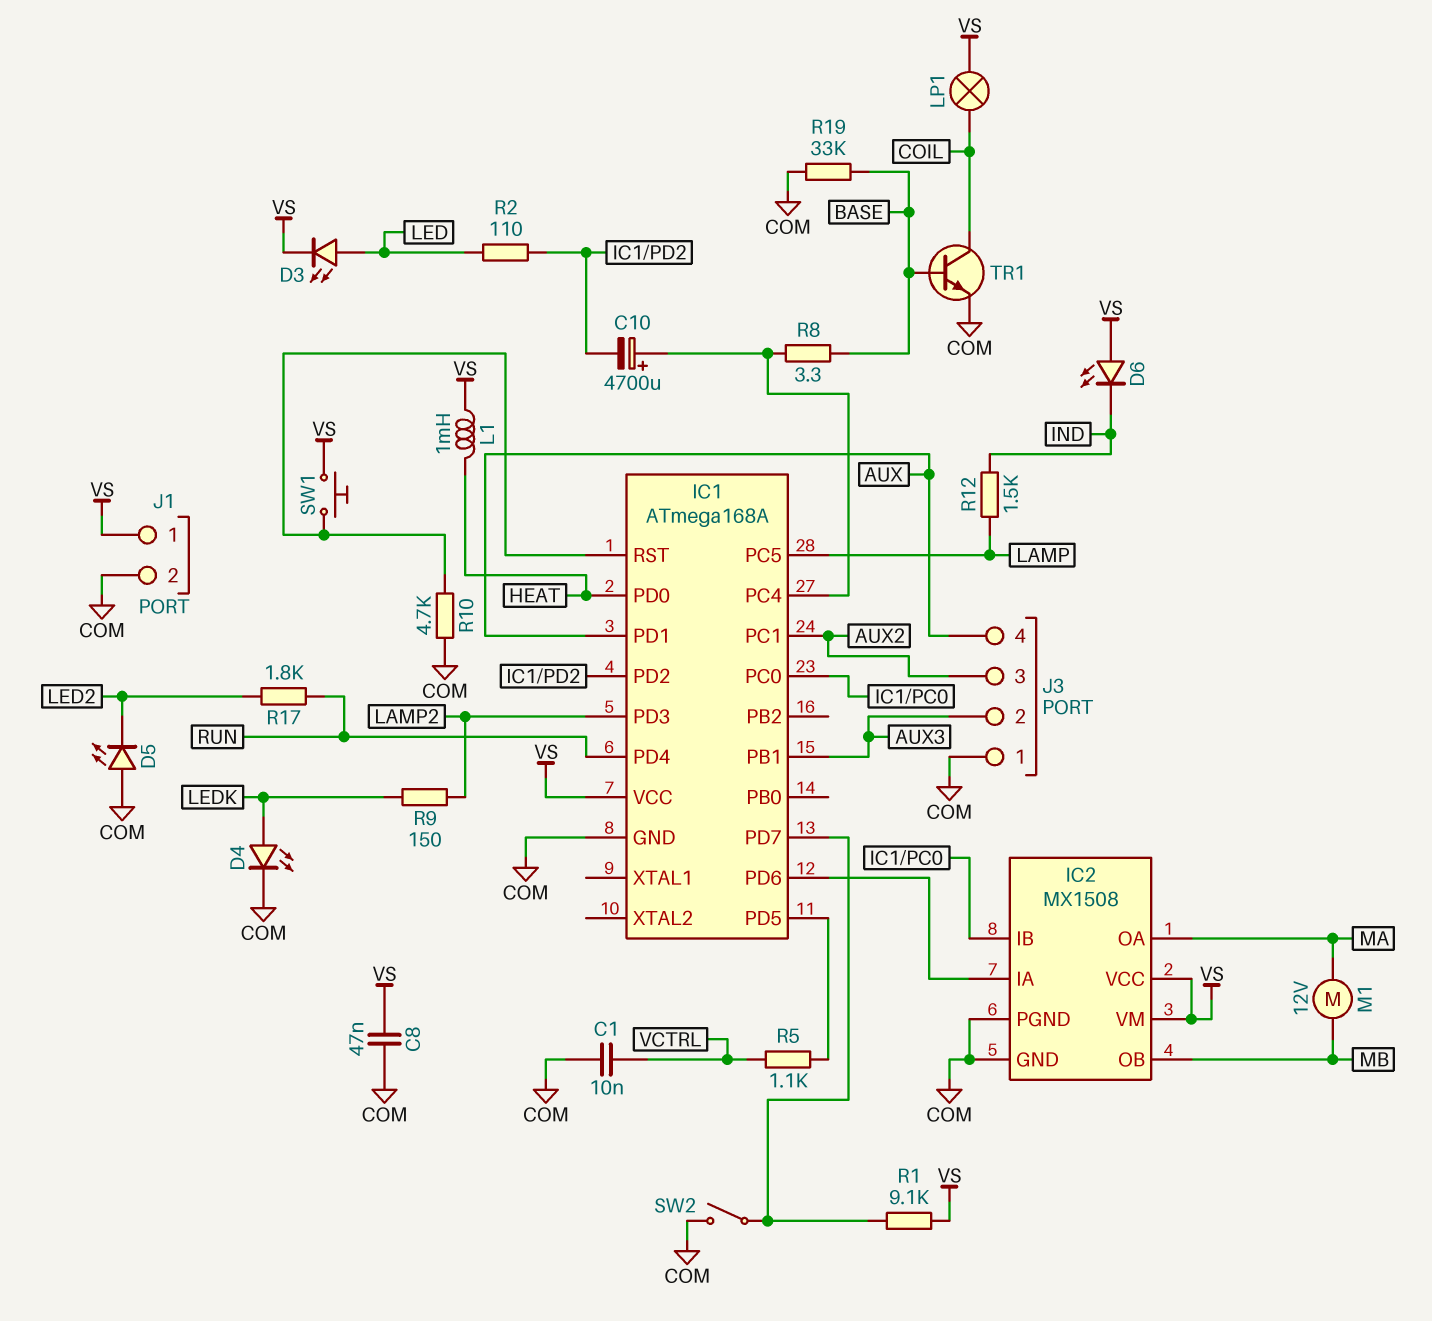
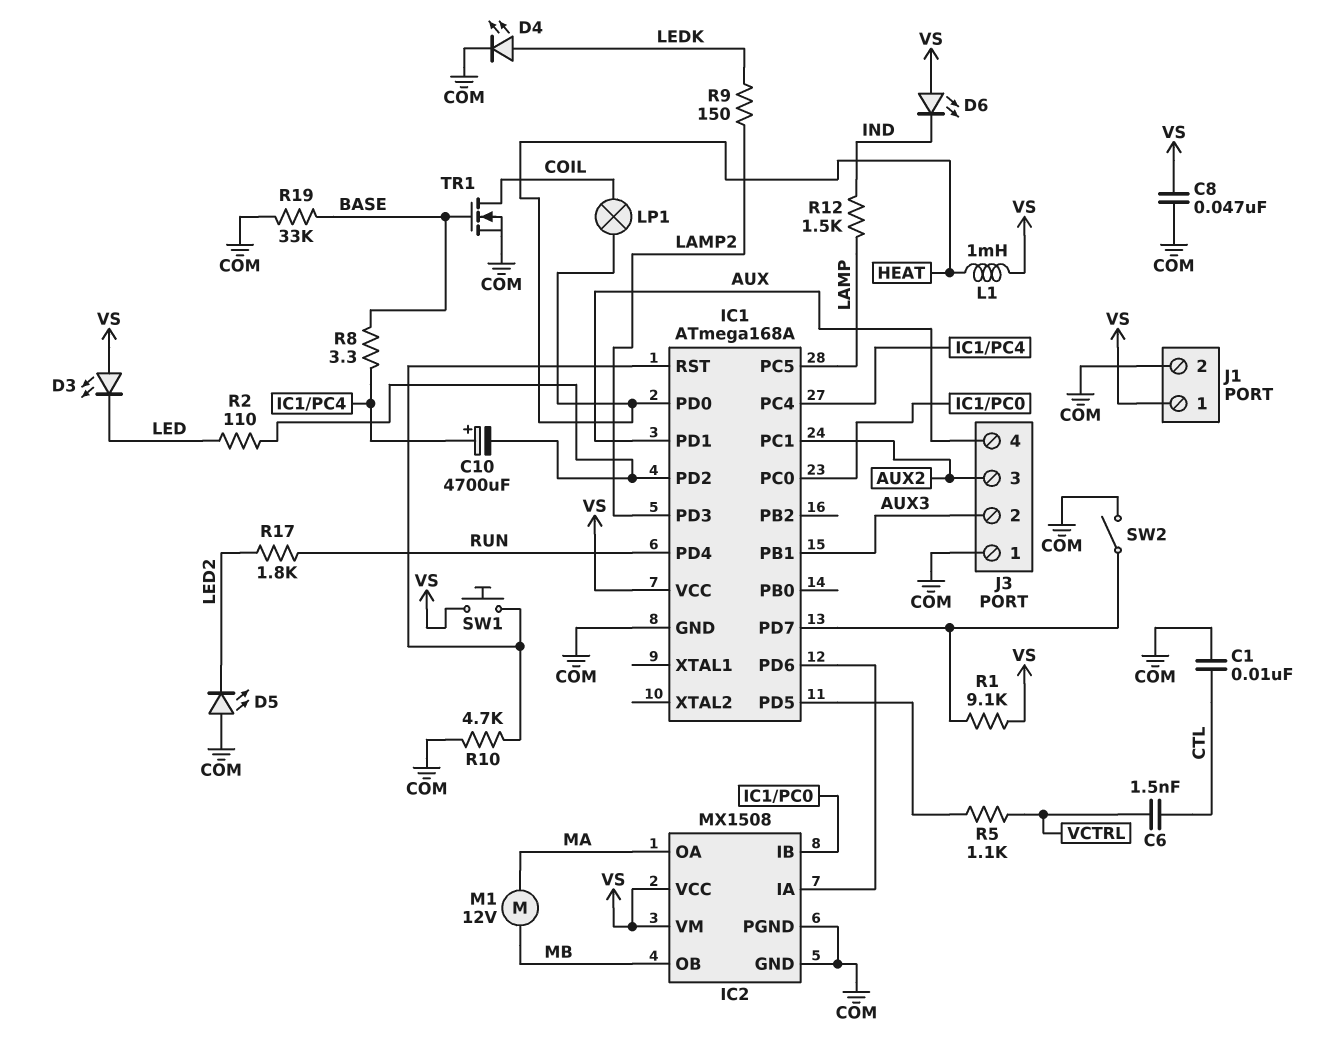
C1: 10nF (COM, VCTRL) -> 10nF (COM, CTL)
C6: none -> 1.5nF (CTL, VCTRL)
D3: LED (A LED, K VS) -> LED (A VS, K LED)
LP1: lamp (COIL, VS) -> lamp (COIL, HEAT)
TR1: NPN (B BASE, C COIL, E COM) -> NMOS (G BASE, D COIL, S COM)

